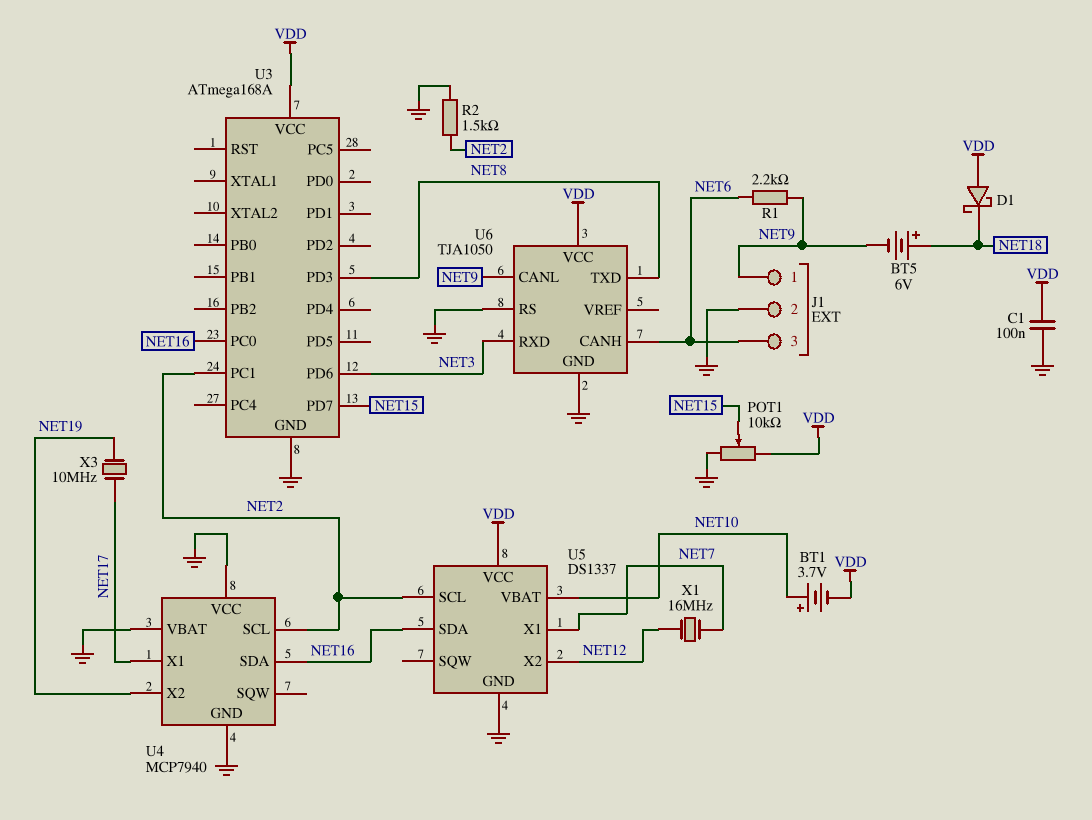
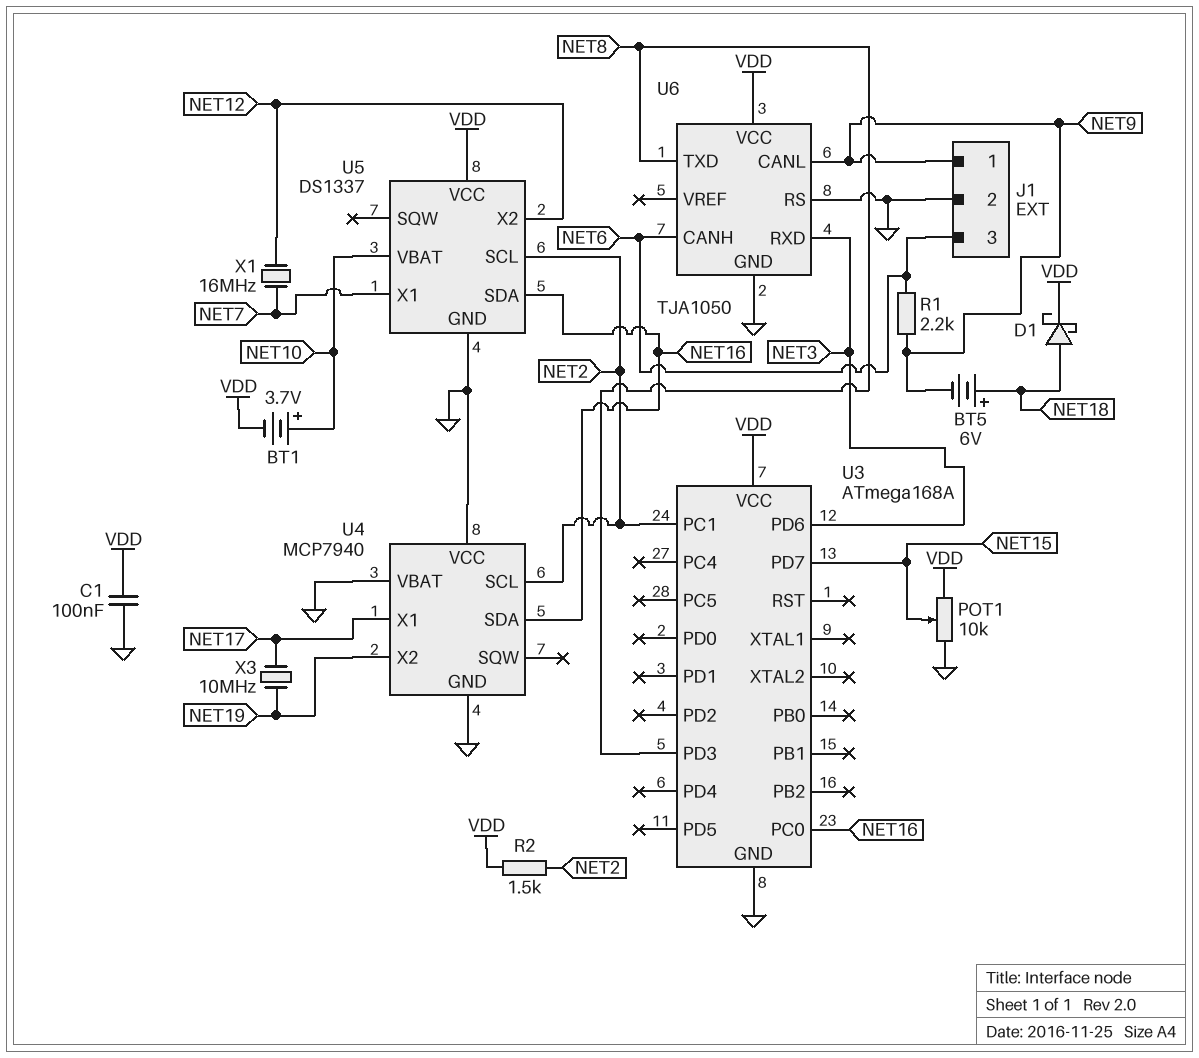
D1: schottky (A VDD, K NET18) -> schottky (A NET18, K VDD)
R2: 1.5k (GND, NET2) -> 1.5k (NET2, VDD)

